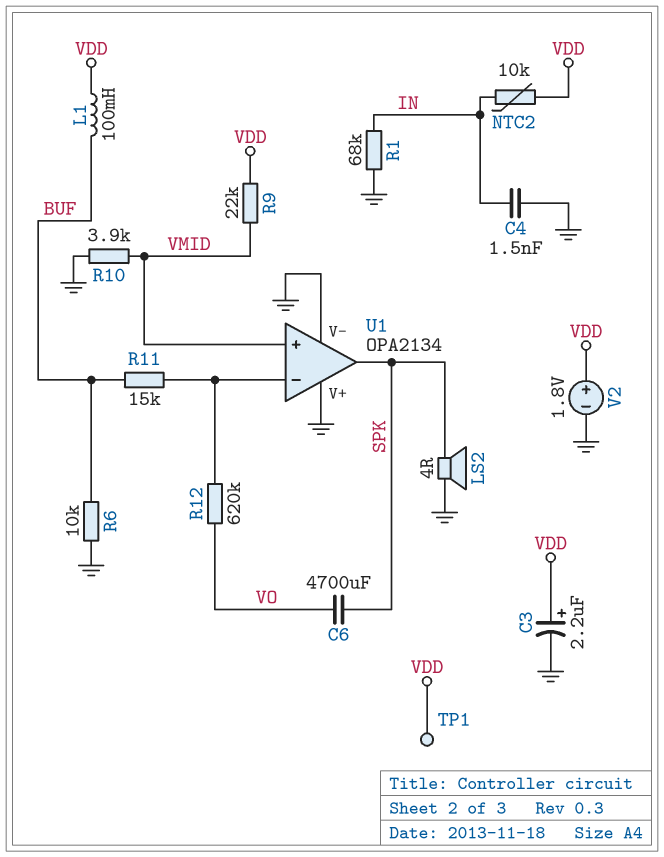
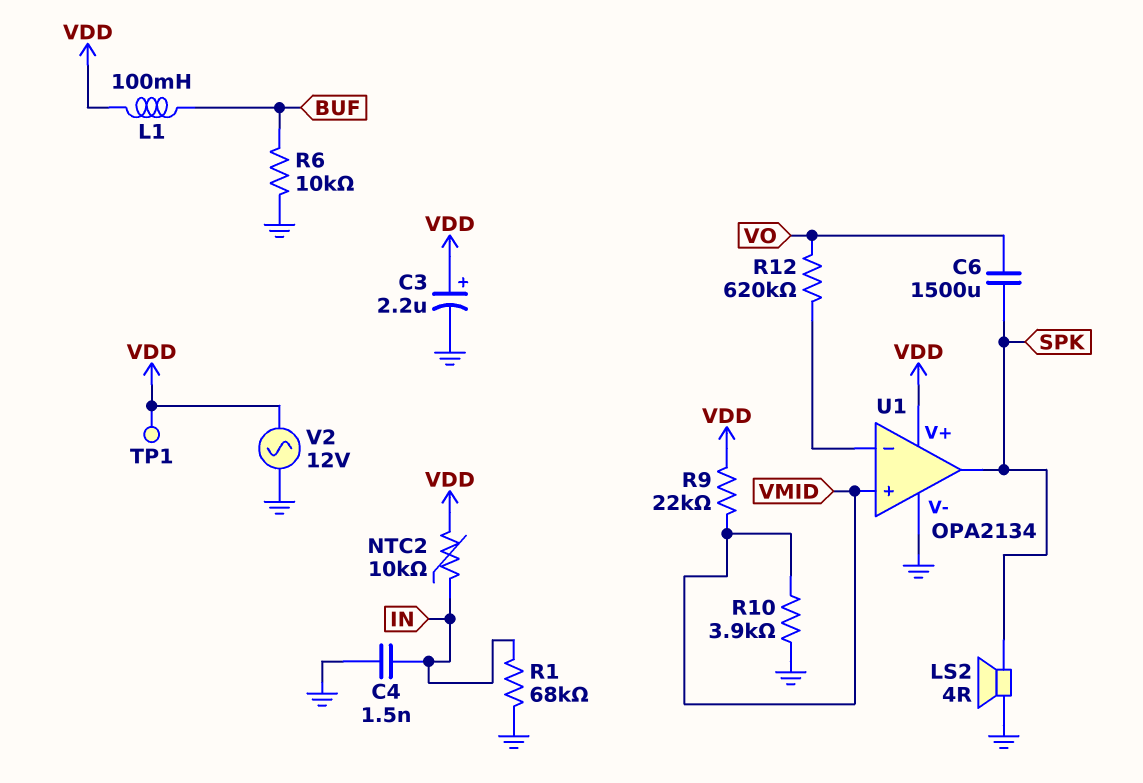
C6: 4700uF (SPK, VO) -> 1500uF (SPK, VO)
R11: 15k (BUF, U1/in-) -> none
U1 pin V+: GND -> VDD
V2: 1.8V (plus VDD, minus GND) -> AC 12V (GND, VDD)

